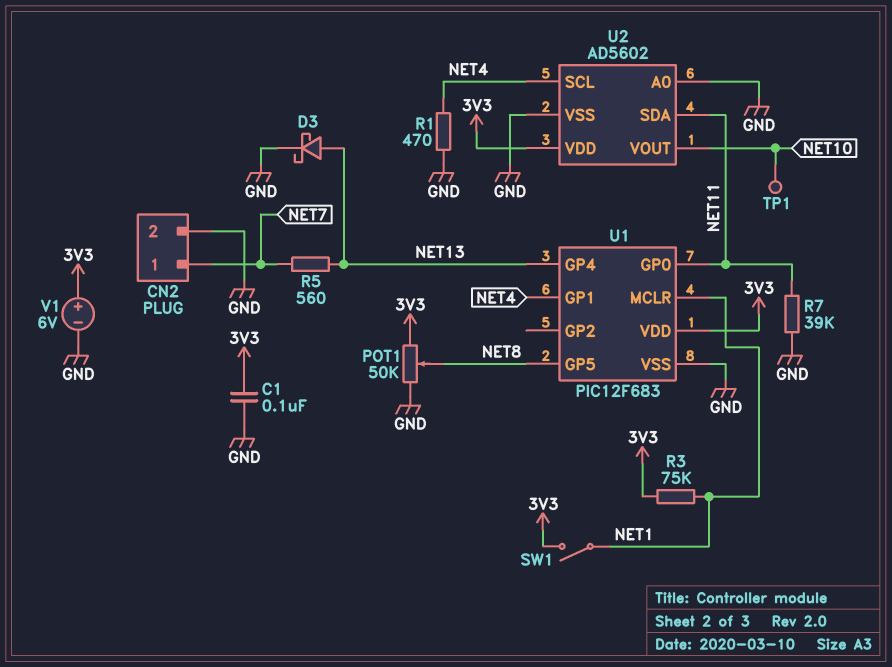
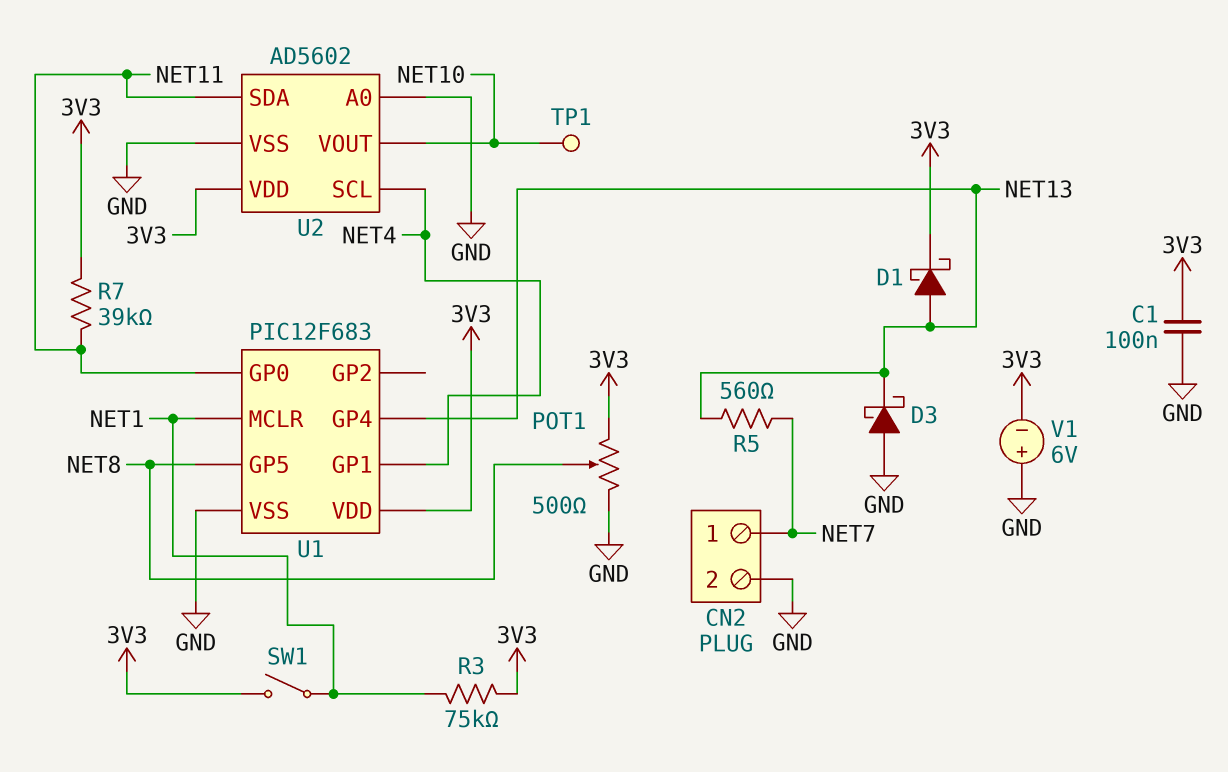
D1: none -> schottky (A NET13, K 3V3)
D3: schottky (A NET13, K GND) -> schottky (A GND, K NET13)
POT1: 50k (3V3, GND, wiper NET8) -> 500 (3V3, GND, wiper NET8)
R1: 470 (GND, NET4) -> none
R7: 39k (GND, NET11) -> 39k (3V3, NET11)
V1: 6V (plus 3V3, minus GND) -> 6V (plus GND, minus 3V3)

